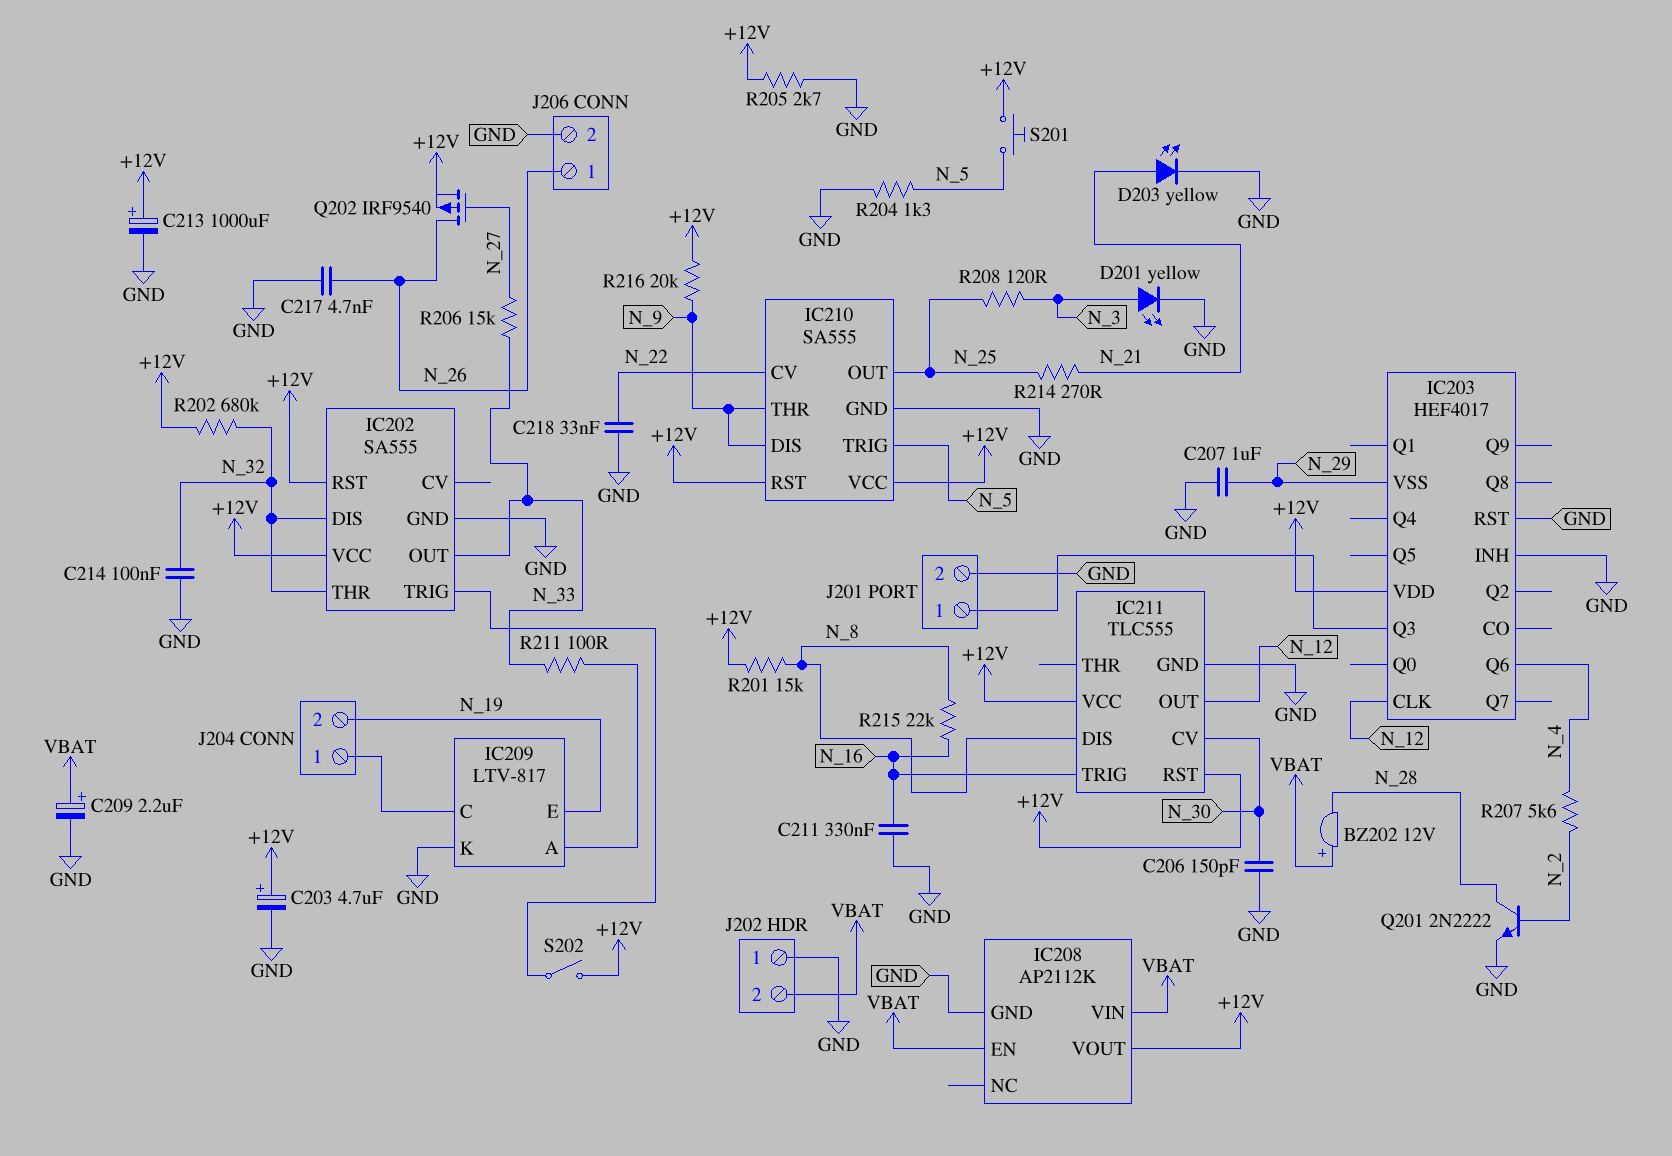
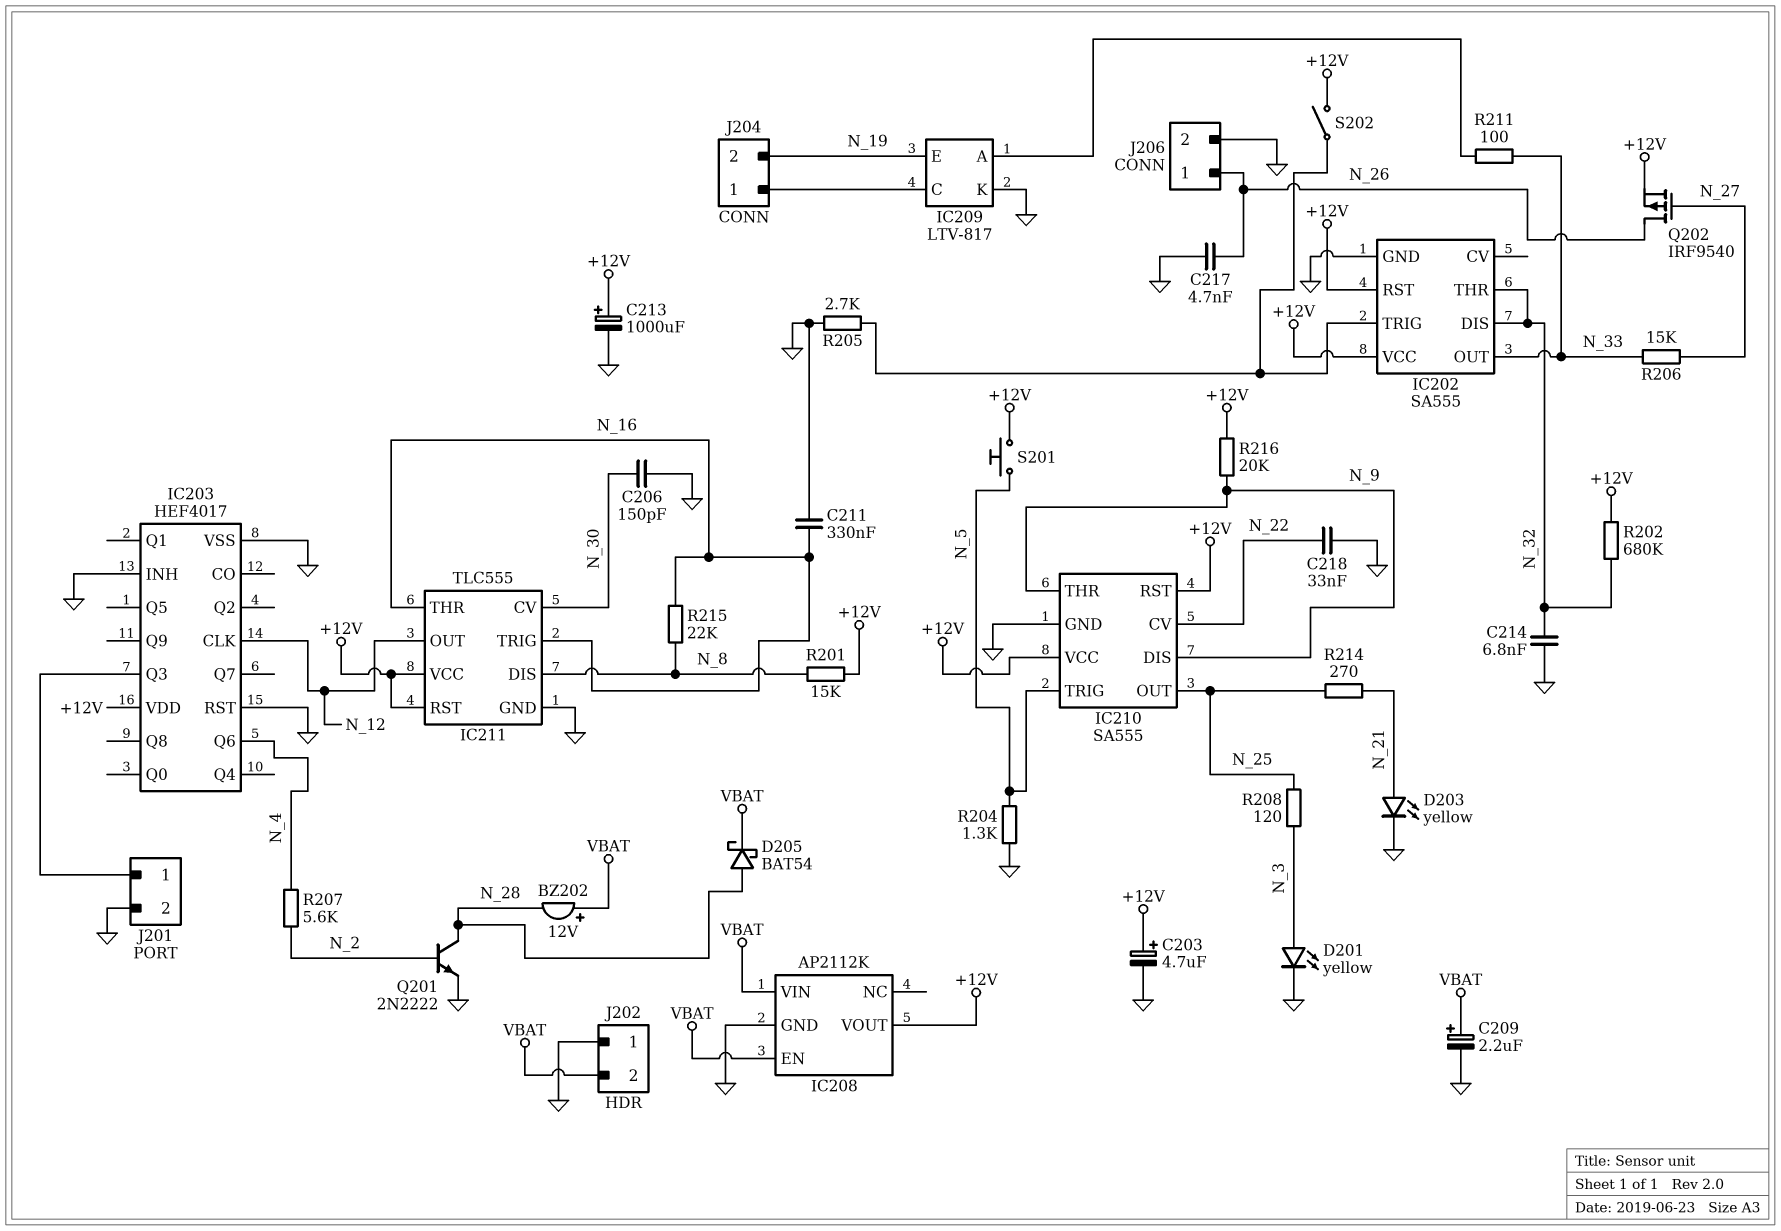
C207: 1uF (GND, N_29) -> none
C214: 100nF (GND, N_32) -> 6.8nF (GND, N_32)
D205: none -> schottky BAT54 (A N_28, K VBAT)
IC203 pin VSS: N_29 -> GND
IC211 pin THR: none -> N_16
R205: 2.7k (+12V, GND) -> 2.7k (GND, IC202/TRIG)

